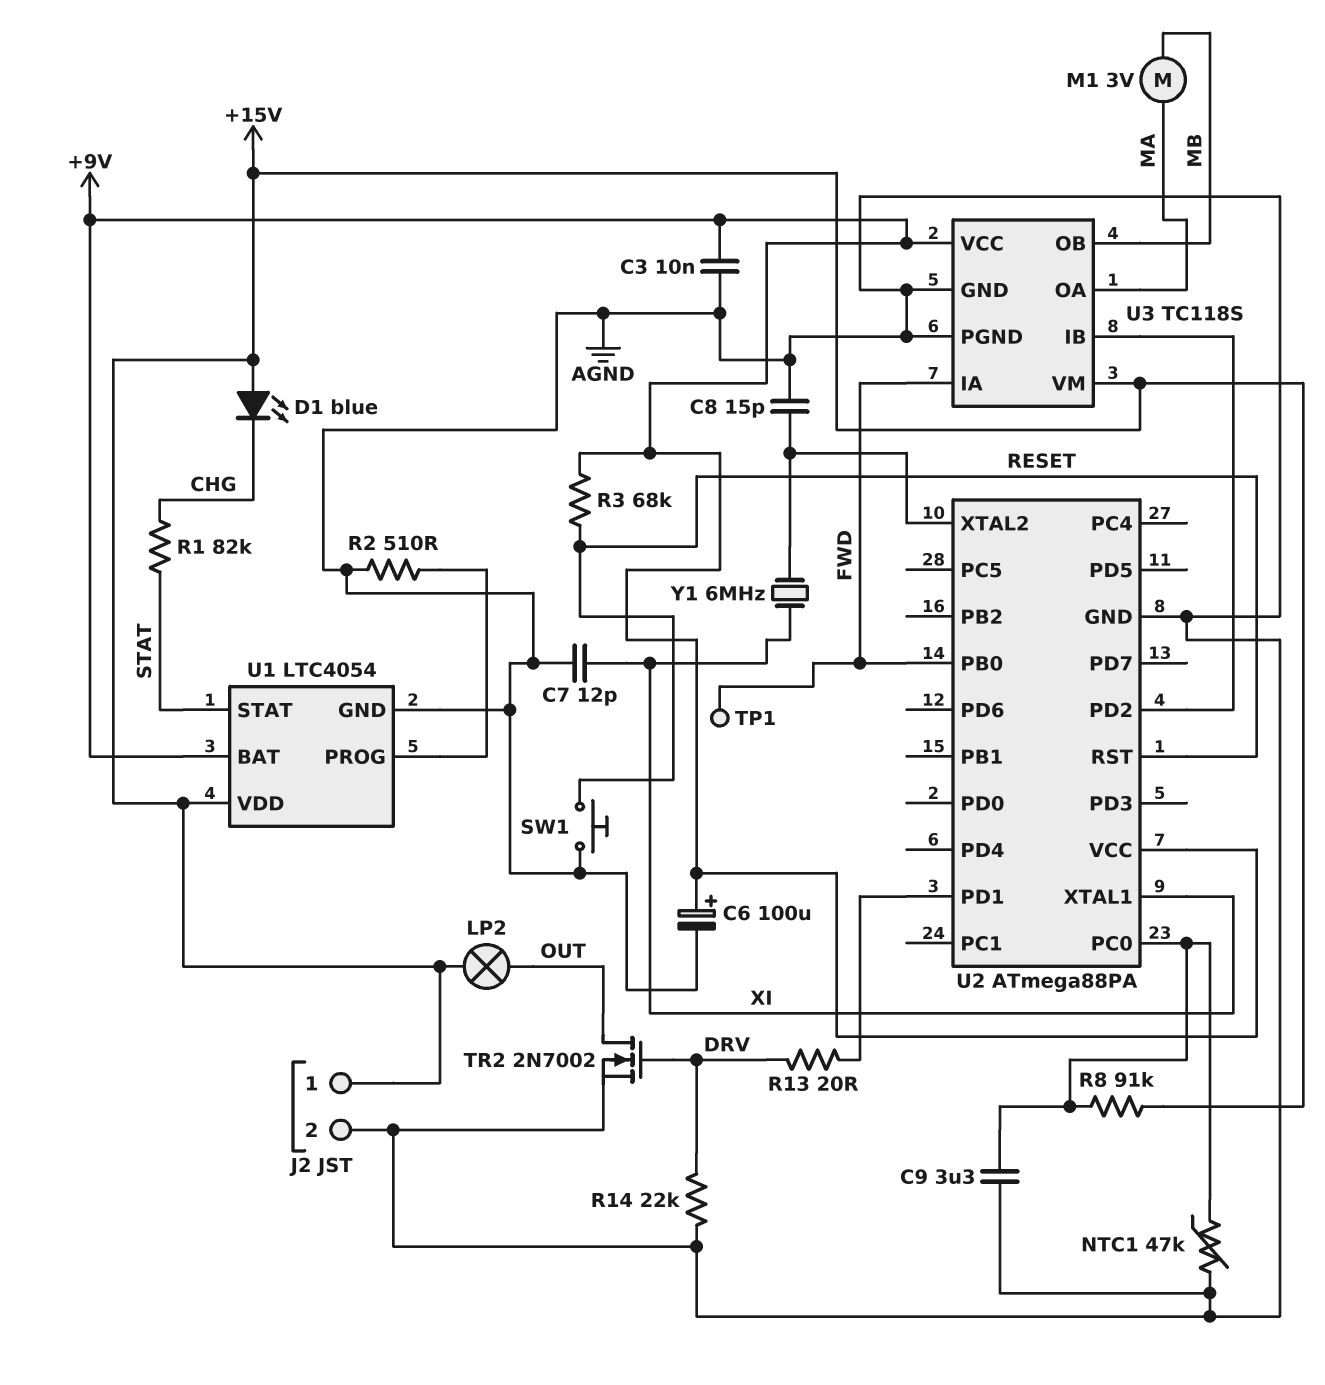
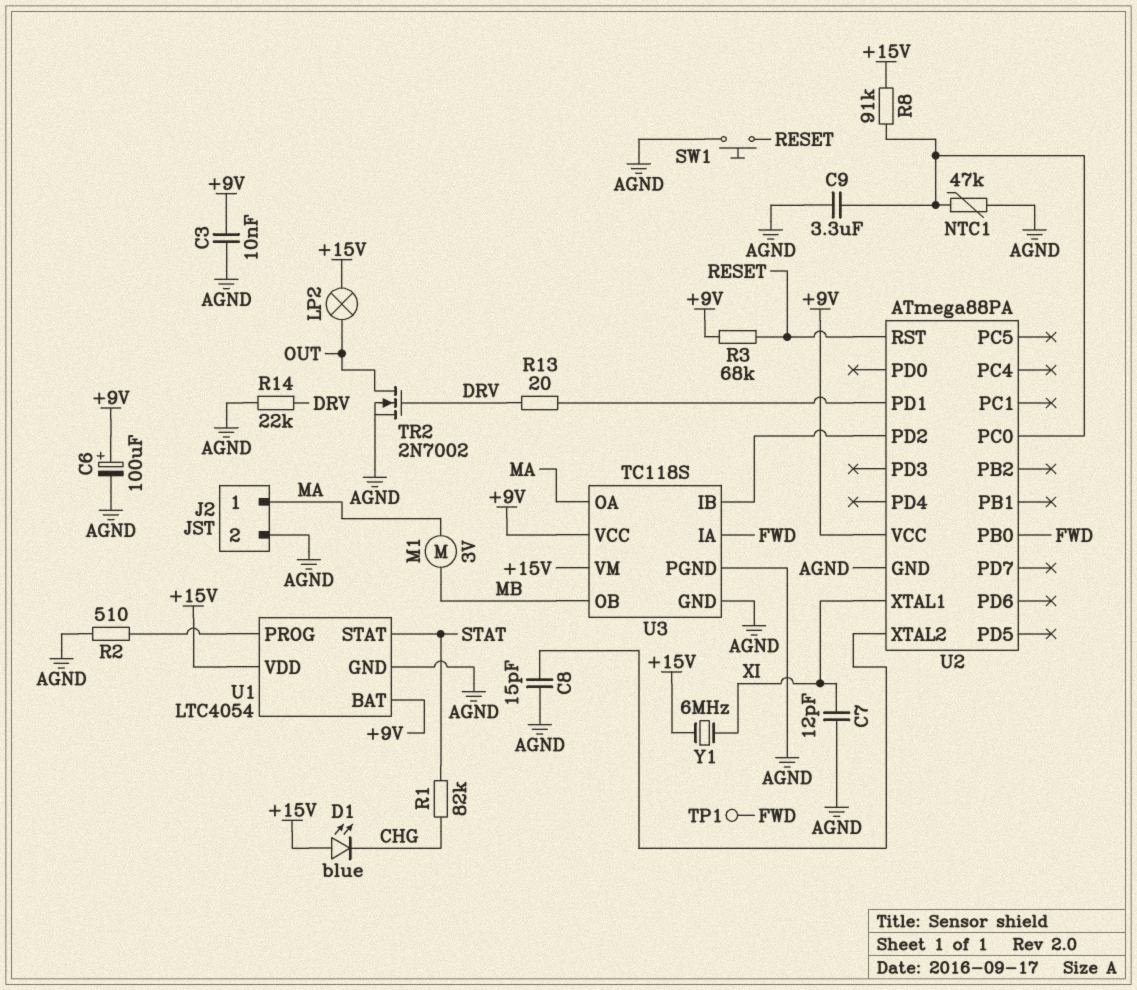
J2 pin 1: +15V -> MA
Y1: 6MHz (U2/XTAL2, XI) -> 6MHz (+15V, XI)

